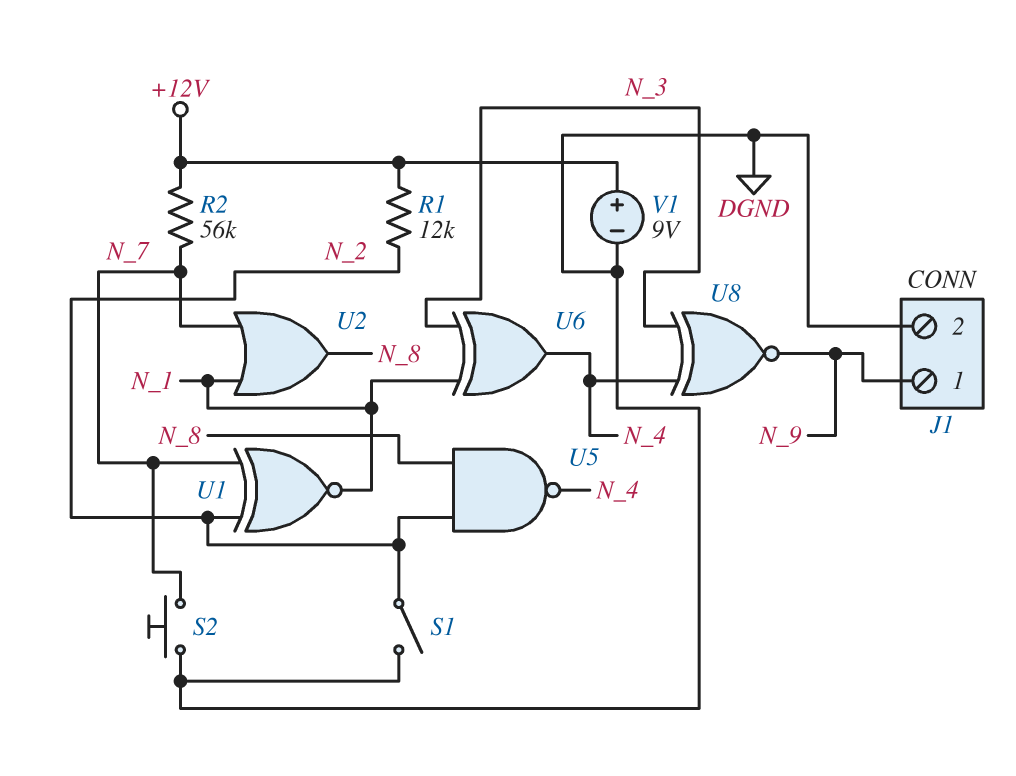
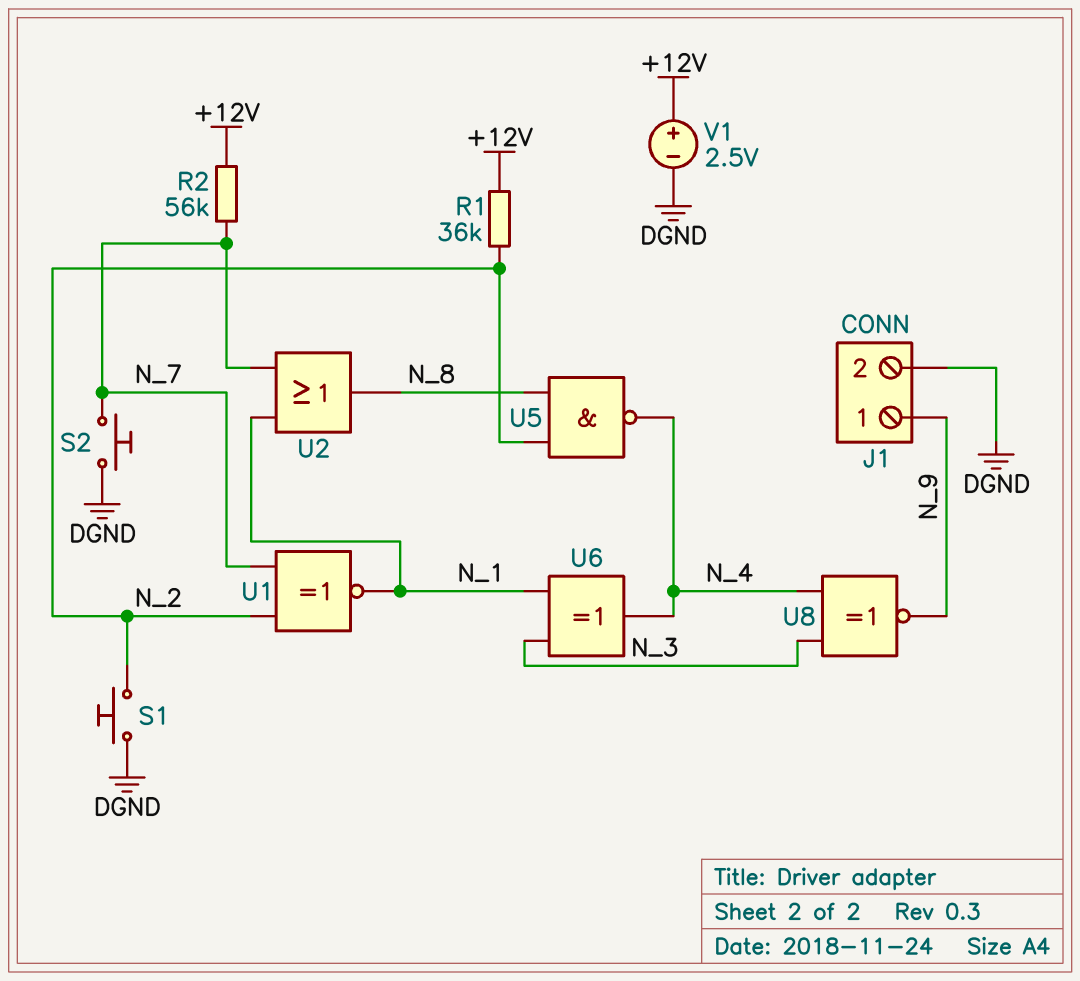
R1: 12k (+12V, N_2) -> 36k (+12V, N_2)
S1: switch (DGND, N_2) -> button (DGND, N_2)
V1: 9V (plus +12V, minus DGND) -> 2.5V (plus +12V, minus DGND)

